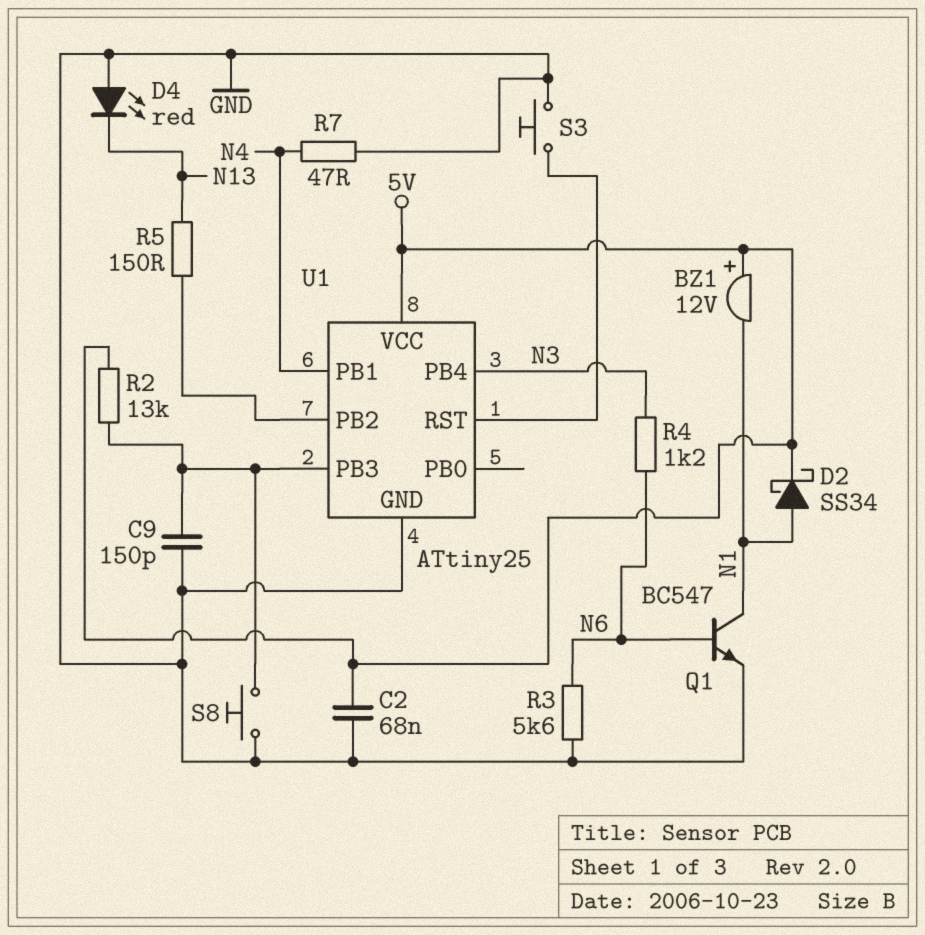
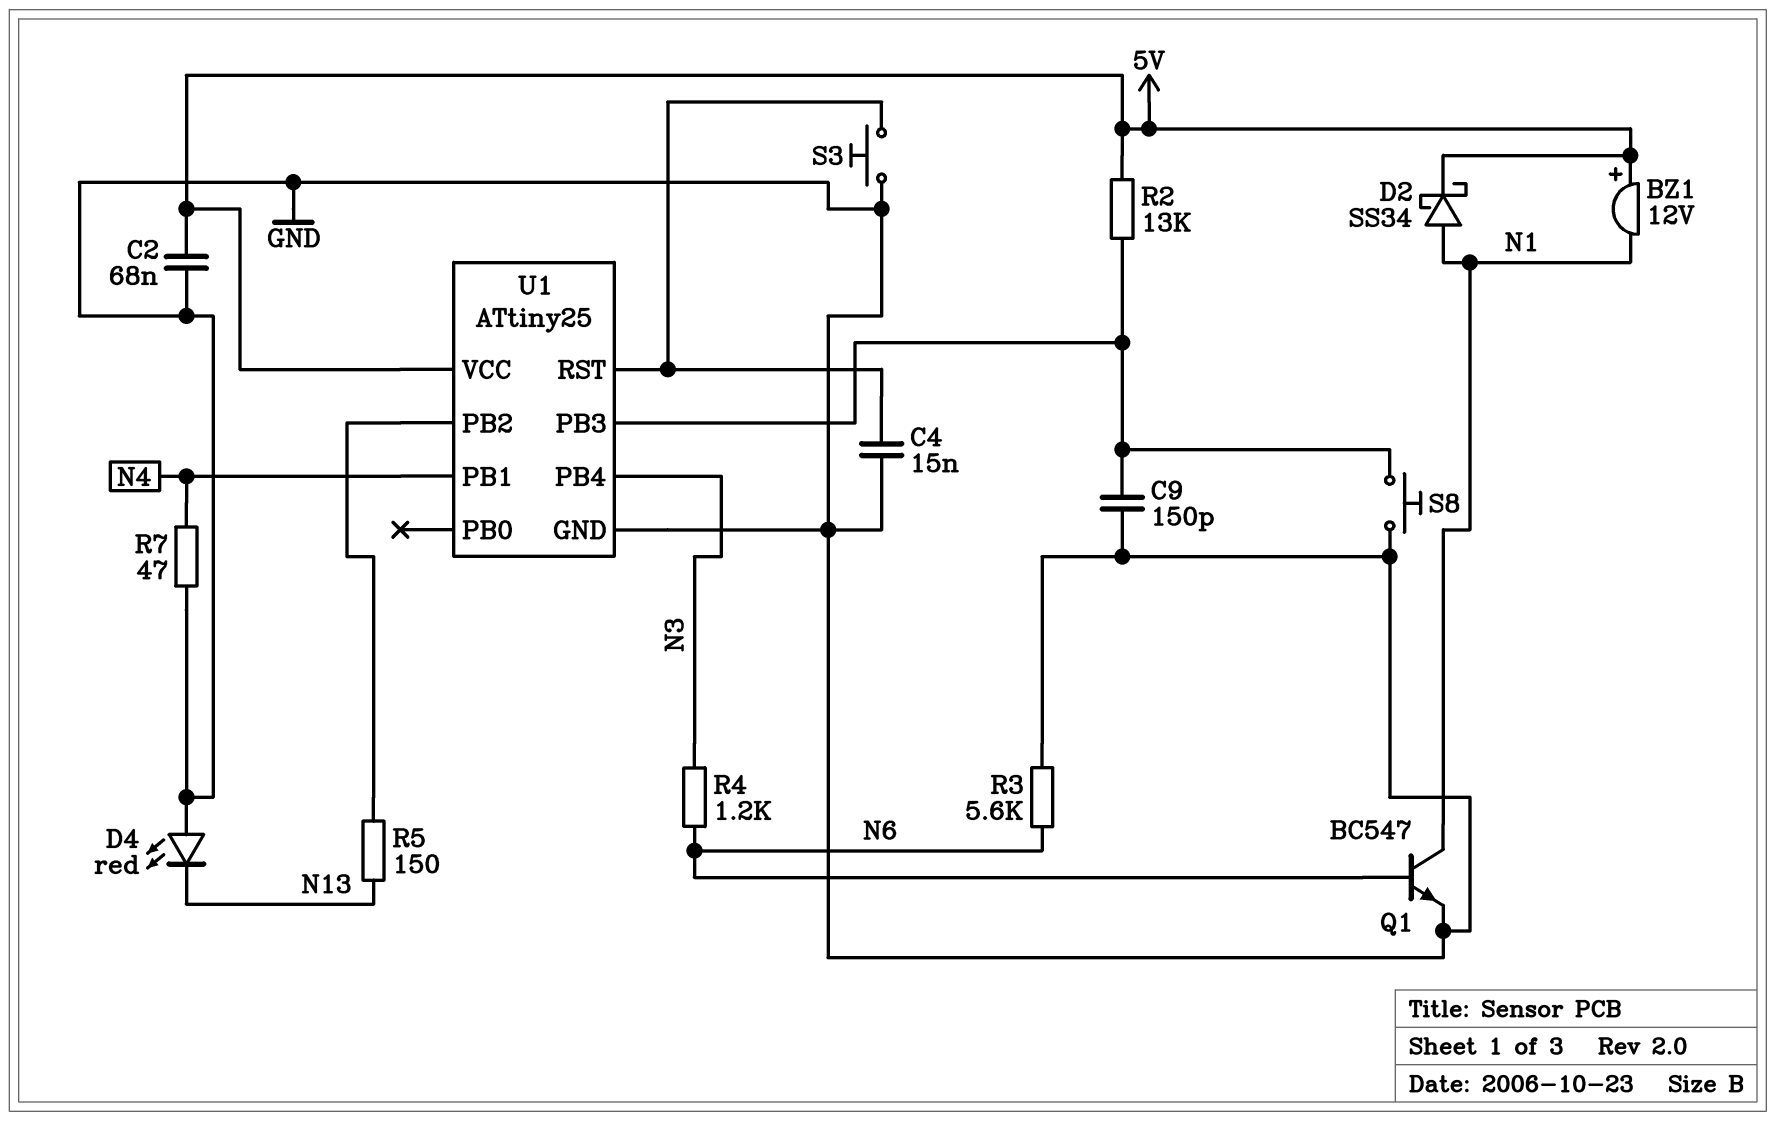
C4: none -> 15nF (GND, U1/RST)

